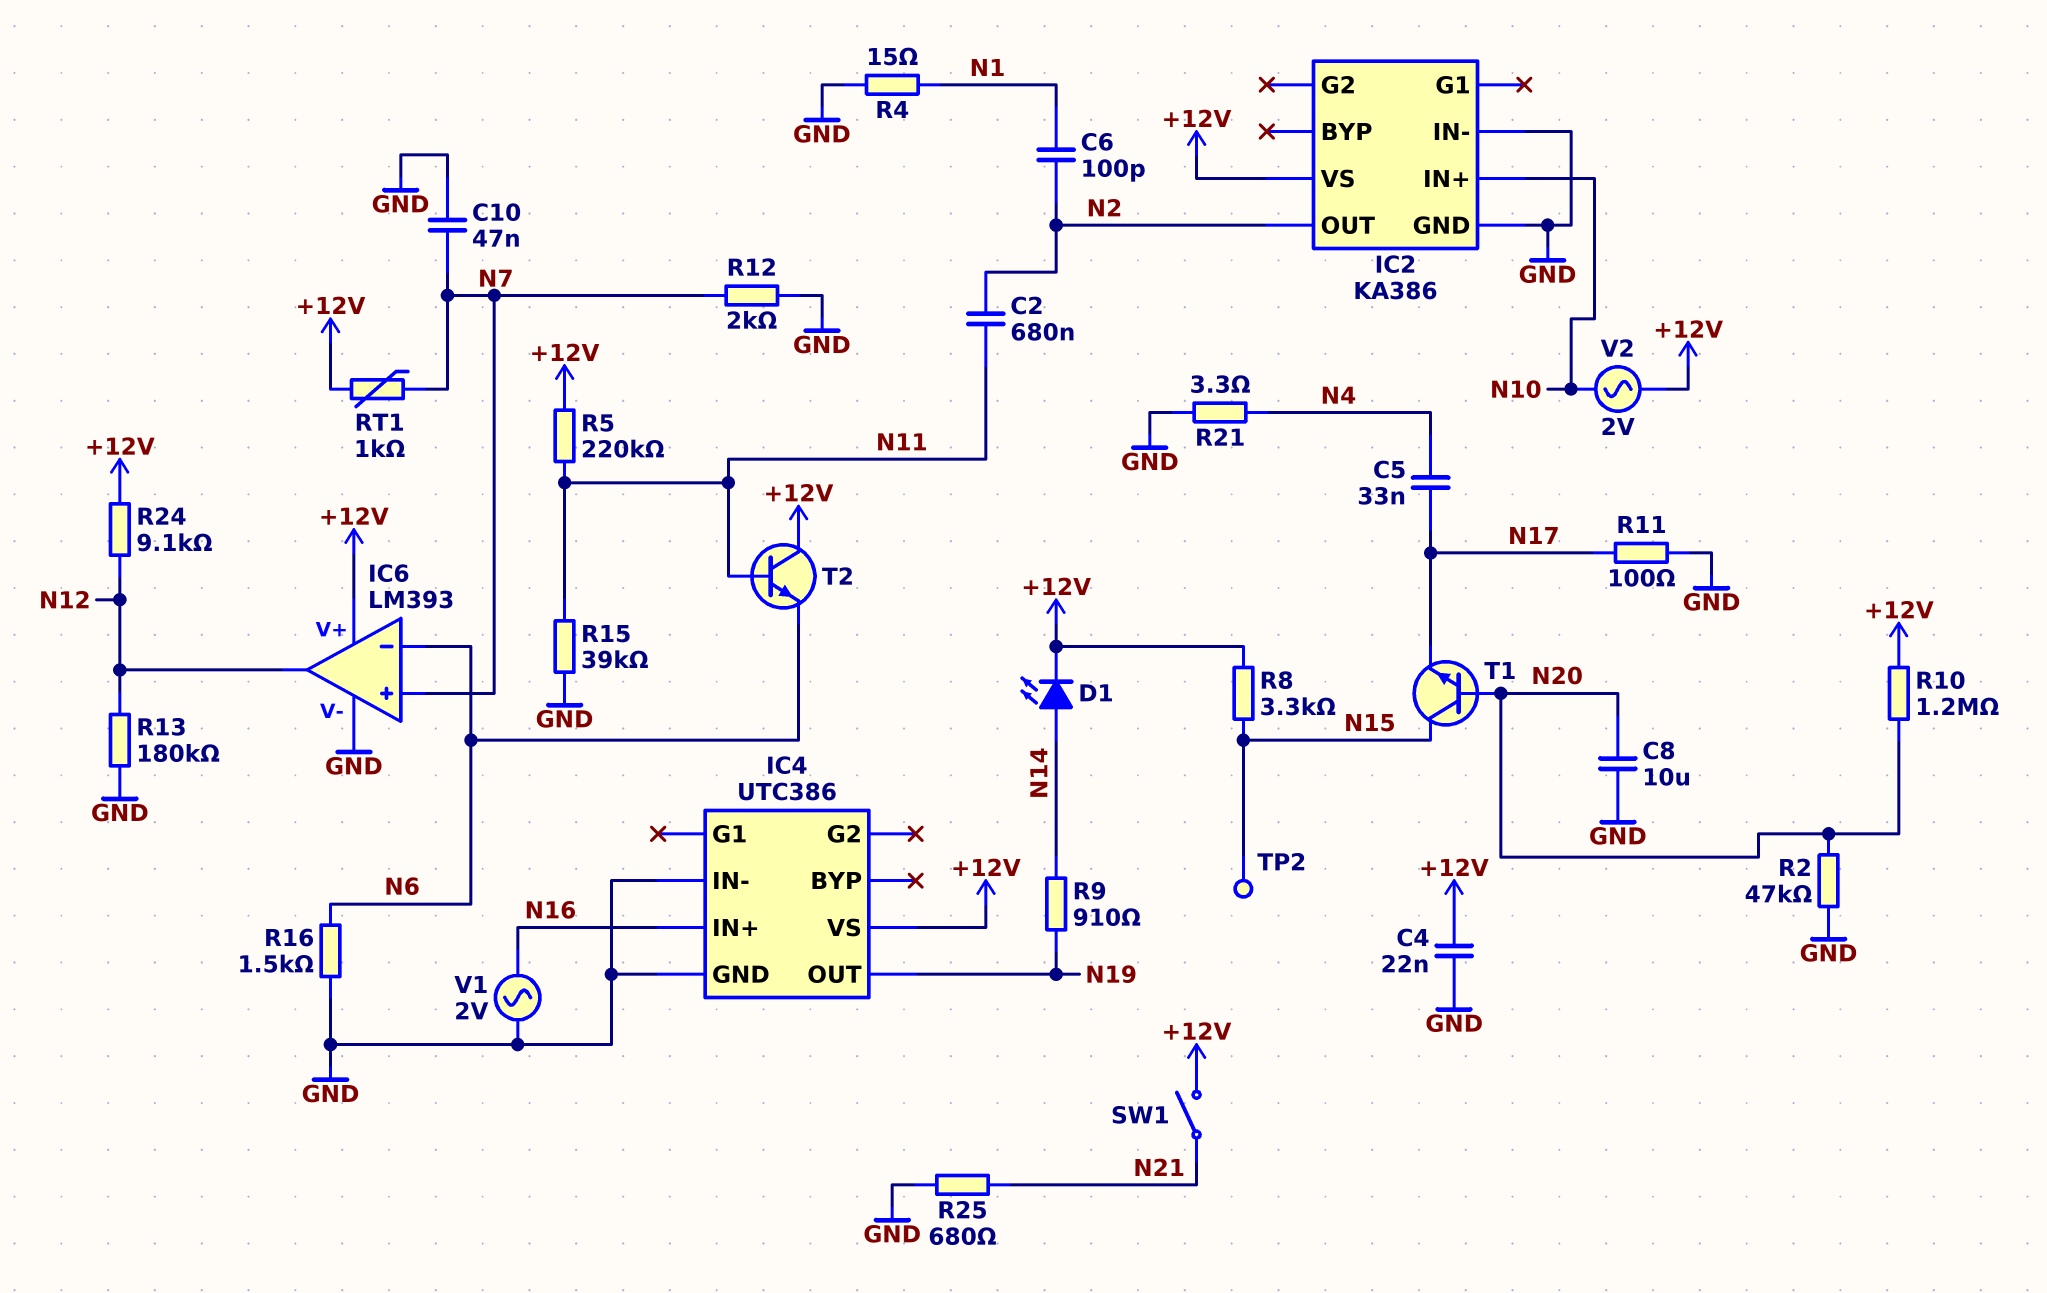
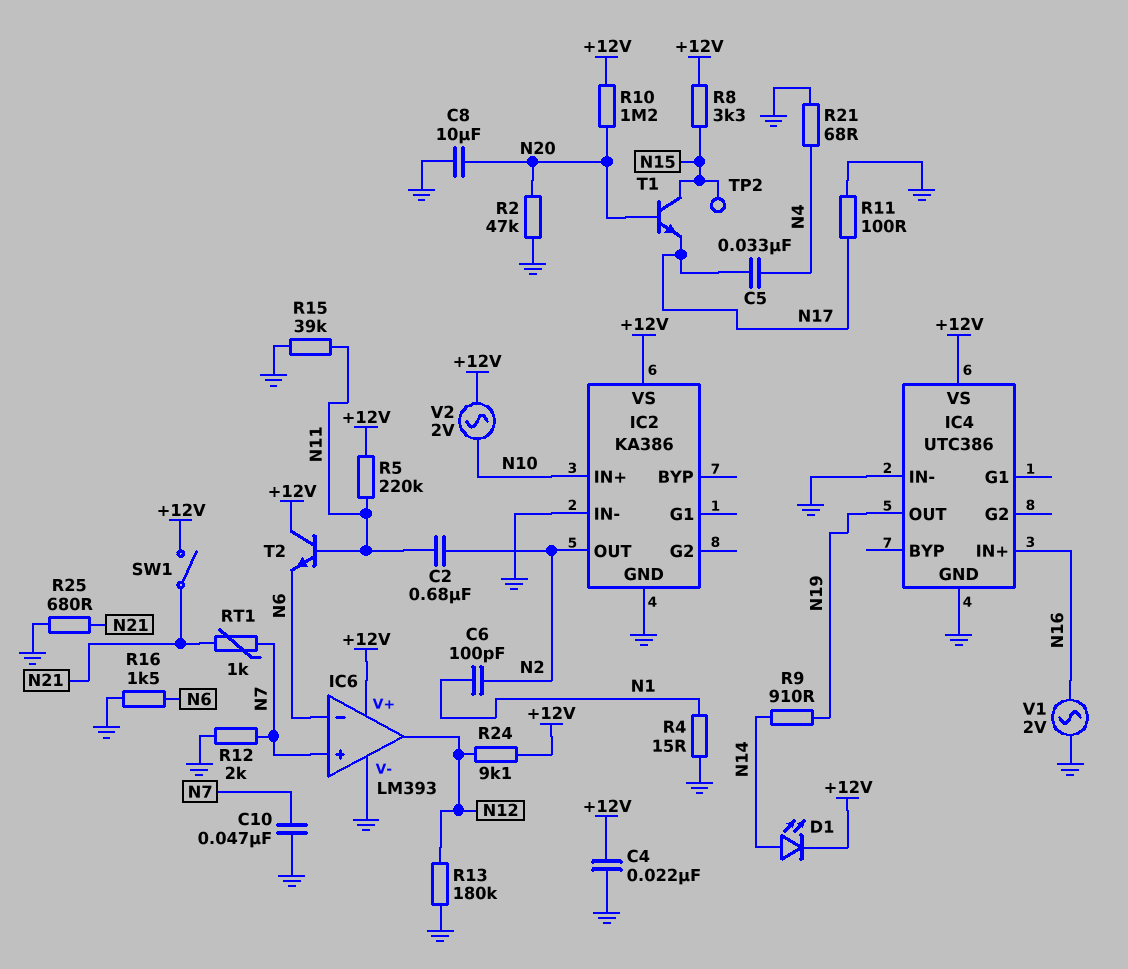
R21: 3.3 (GND, N4) -> 68 (GND, N4)
RT1: 1k (+12V, N7) -> 1k (N7, N21)

